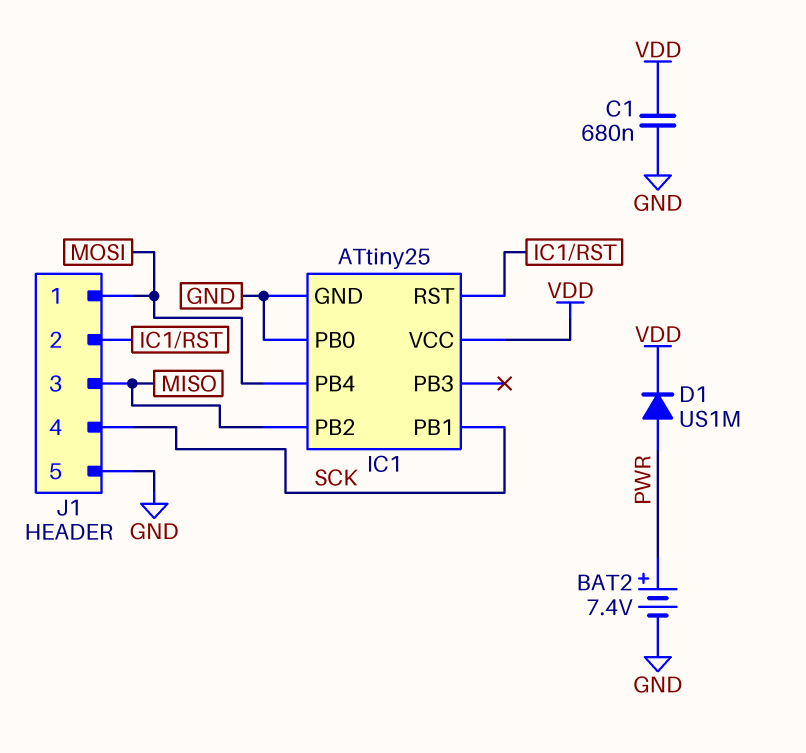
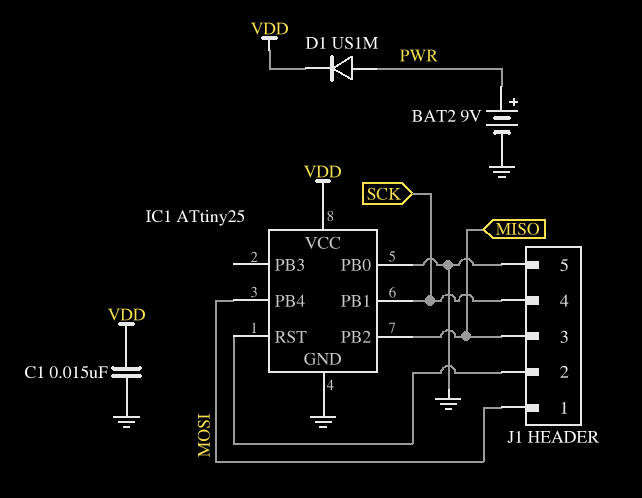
BAT2: 7.4V (plus PWR, minus GND) -> 9V (plus PWR, minus GND)
C1: 680nF (GND, VDD) -> 15nF (GND, VDD)

